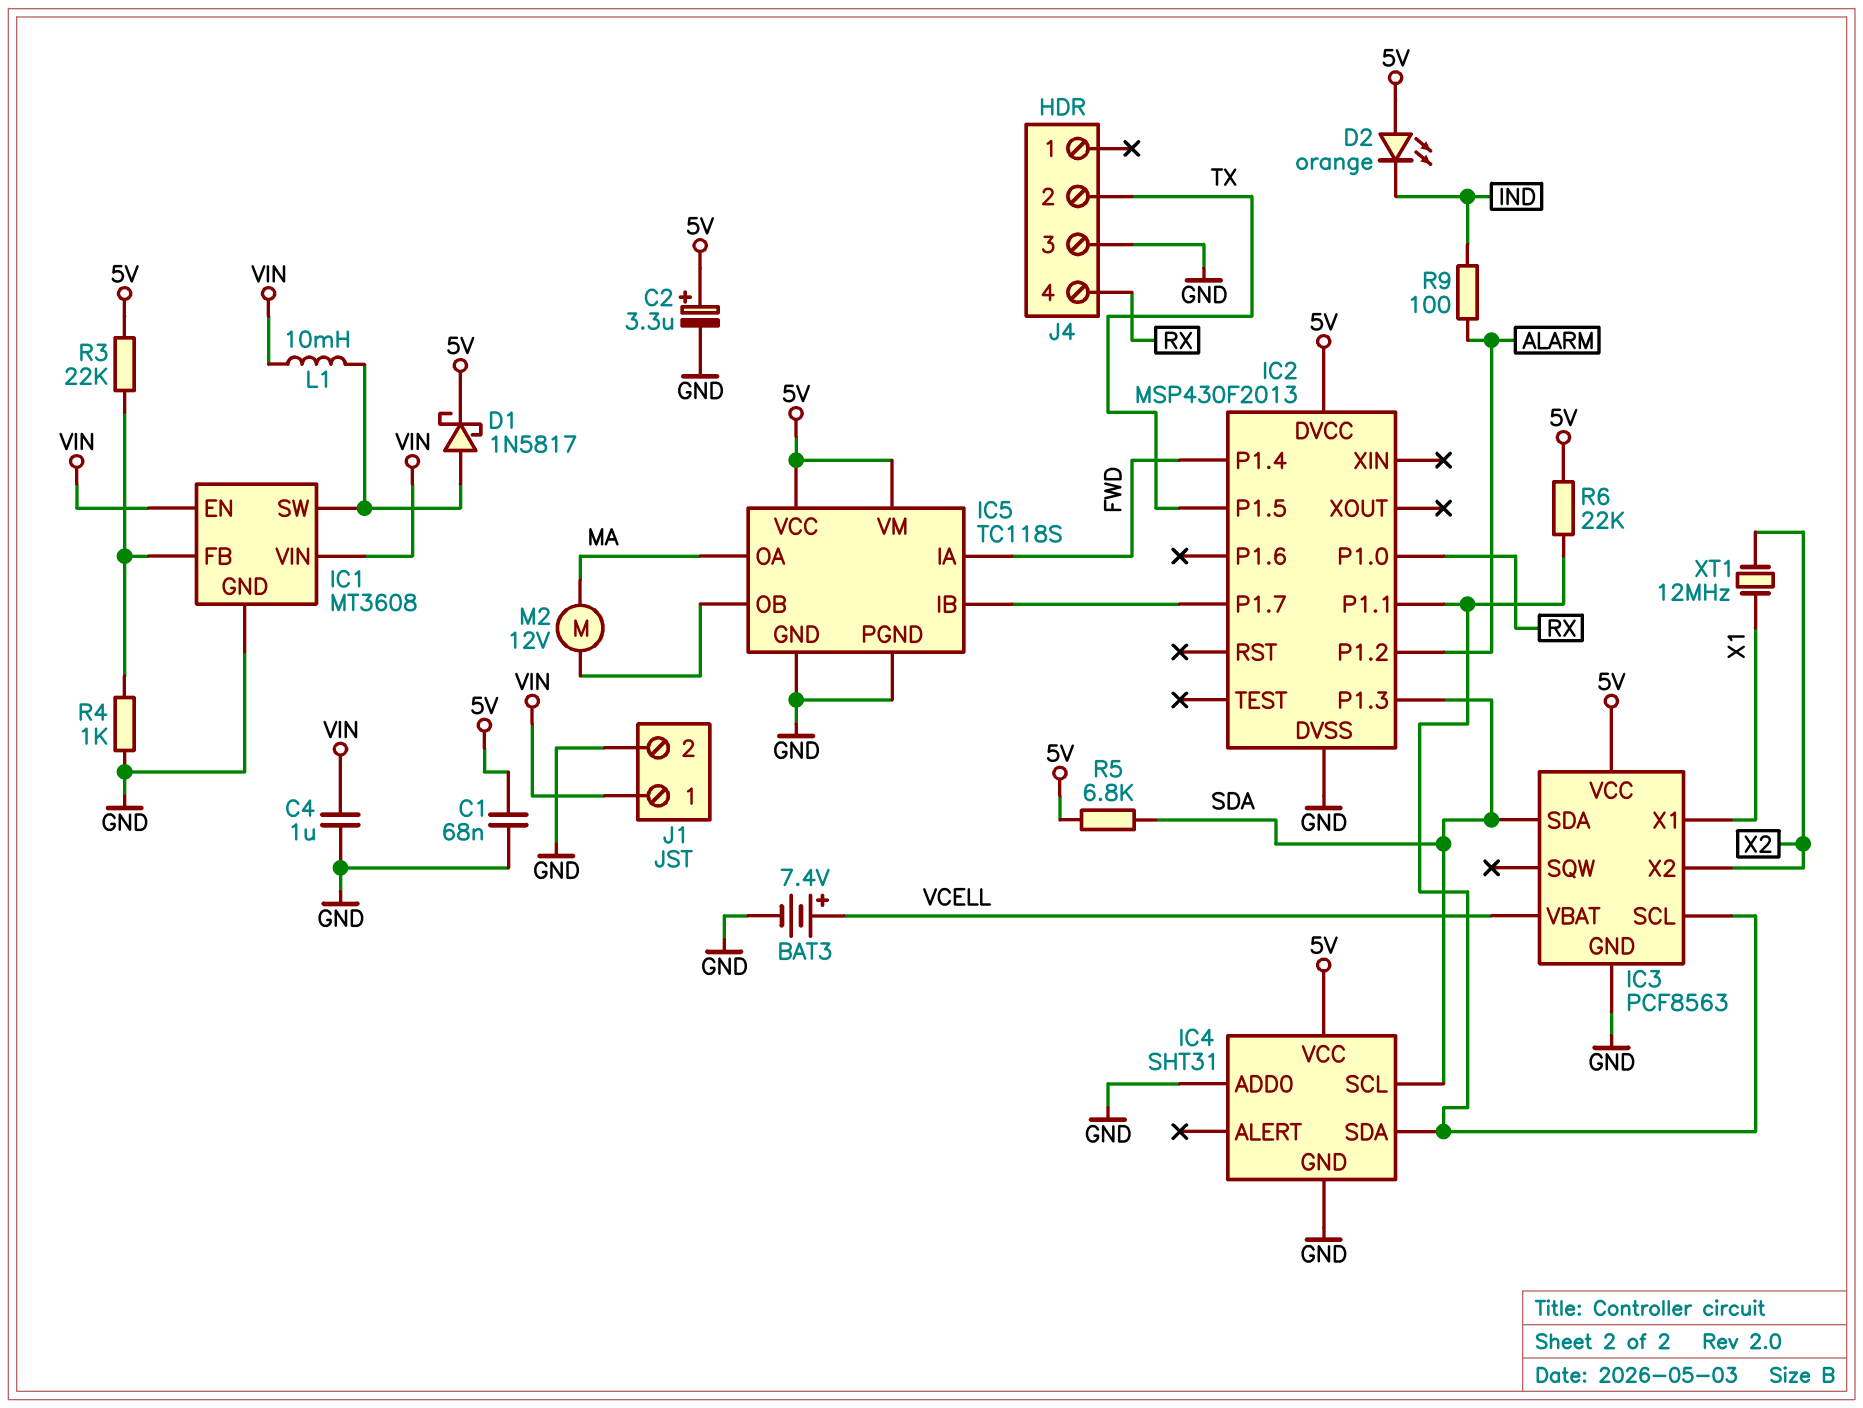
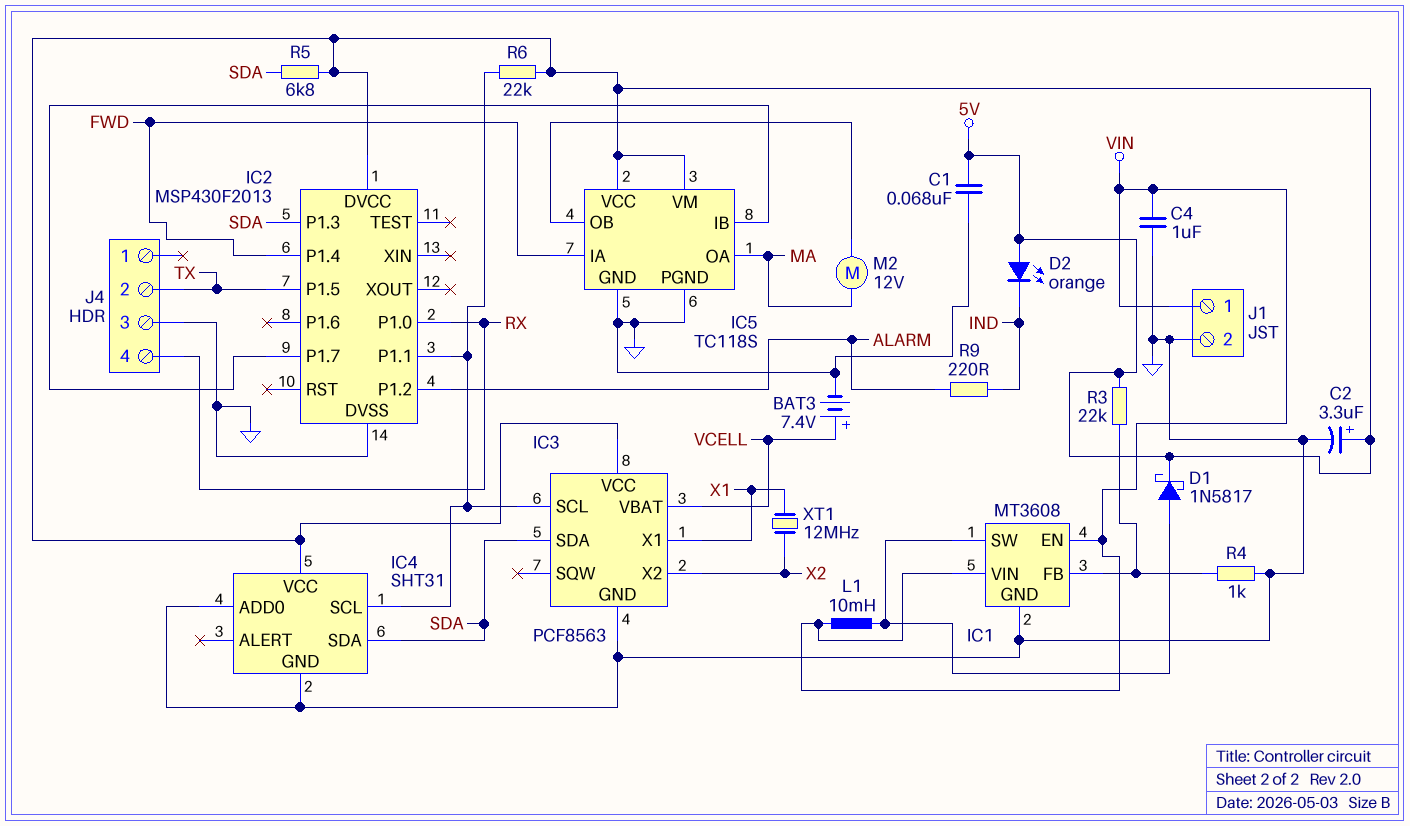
IC4 pin SCL: SDA -> IC2/P1.1
IC4 pin SDA: IC2/P1.1 -> SDA
R9: 100 (ALARM, IND) -> 220 (ALARM, IND)

